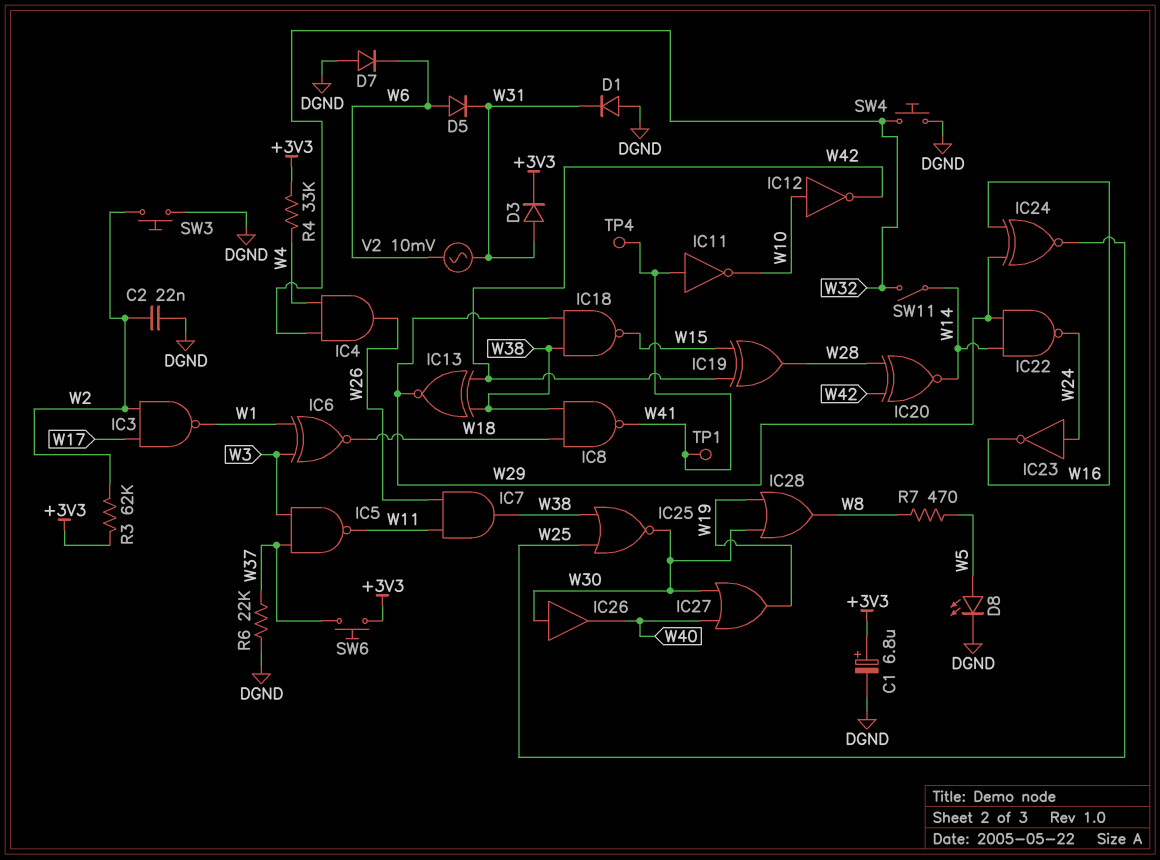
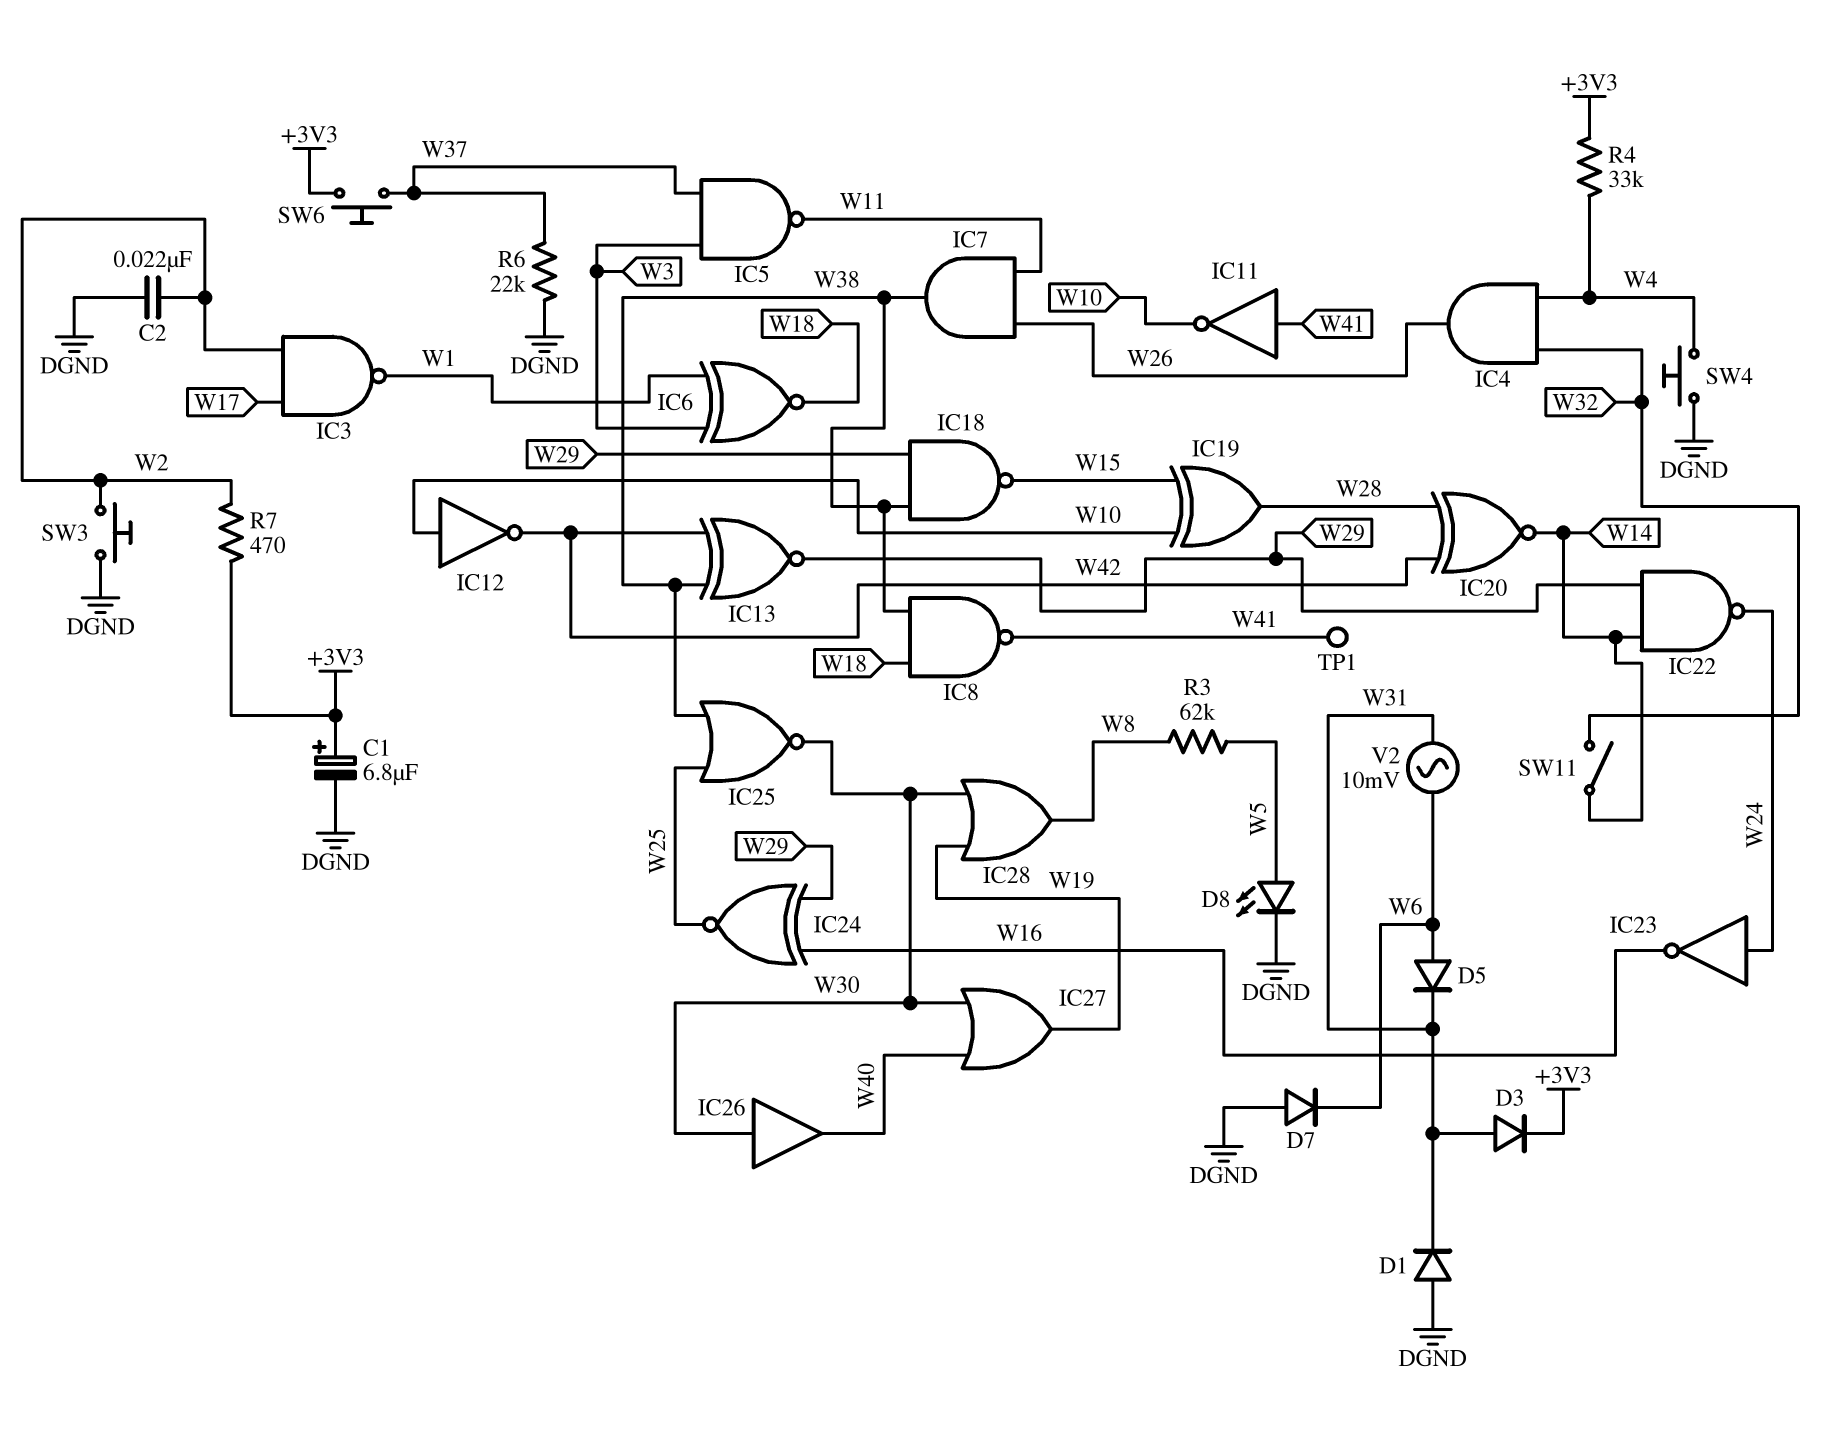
IC19: XOR (in W15, in W42, out W28) -> XOR (in W10, in W15, out W28)
R3: 62k (+3V3, W2) -> 62k (W5, W8)
R7: 470 (W5, W8) -> 470 (+3V3, W2)
SW4: button (DGND, W32) -> button (DGND, W4)
TP4: test point (W41) -> none

